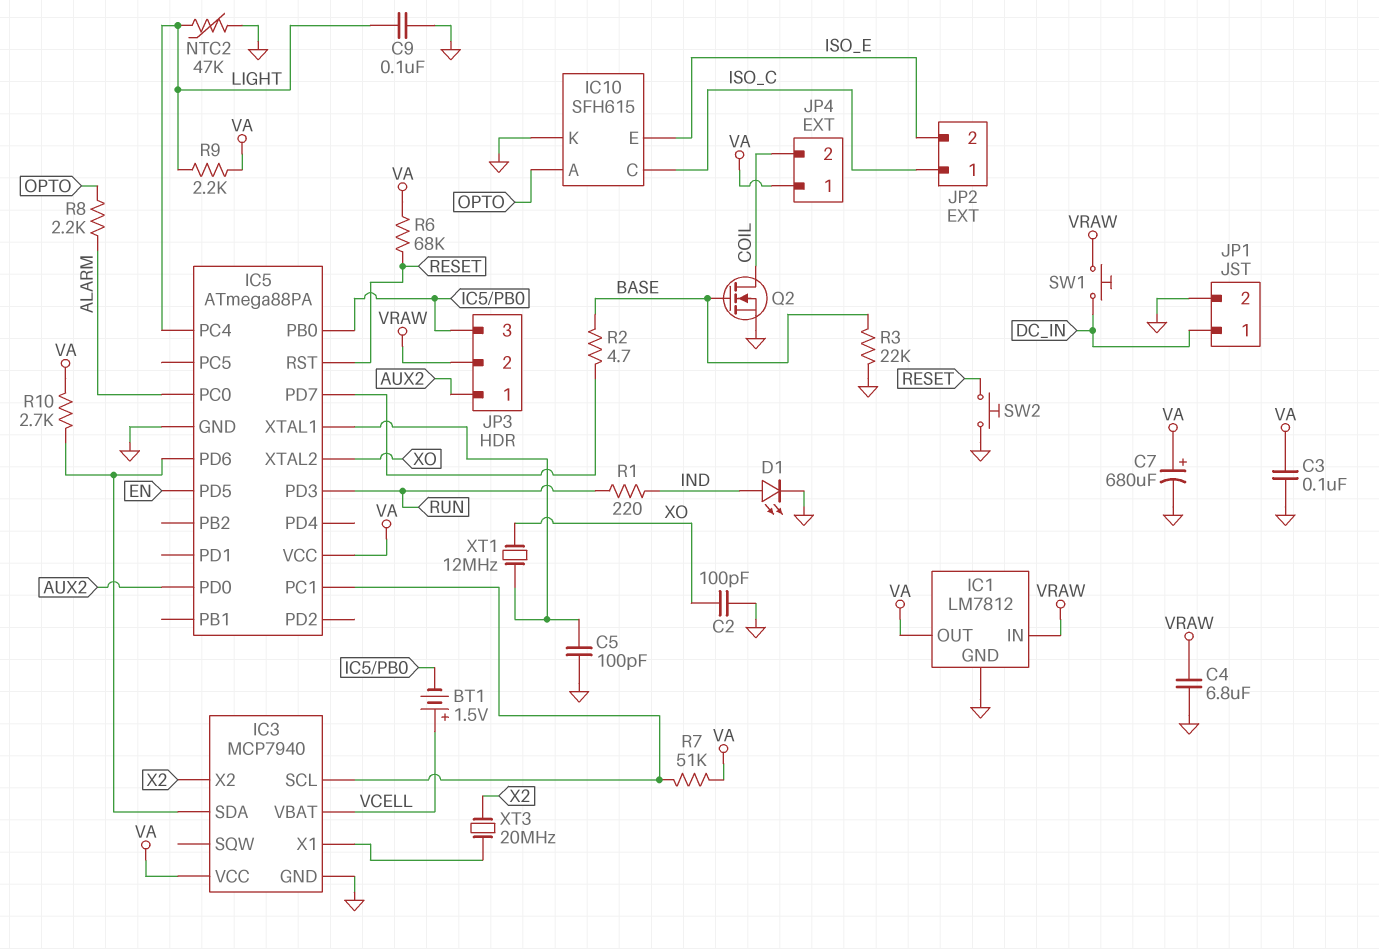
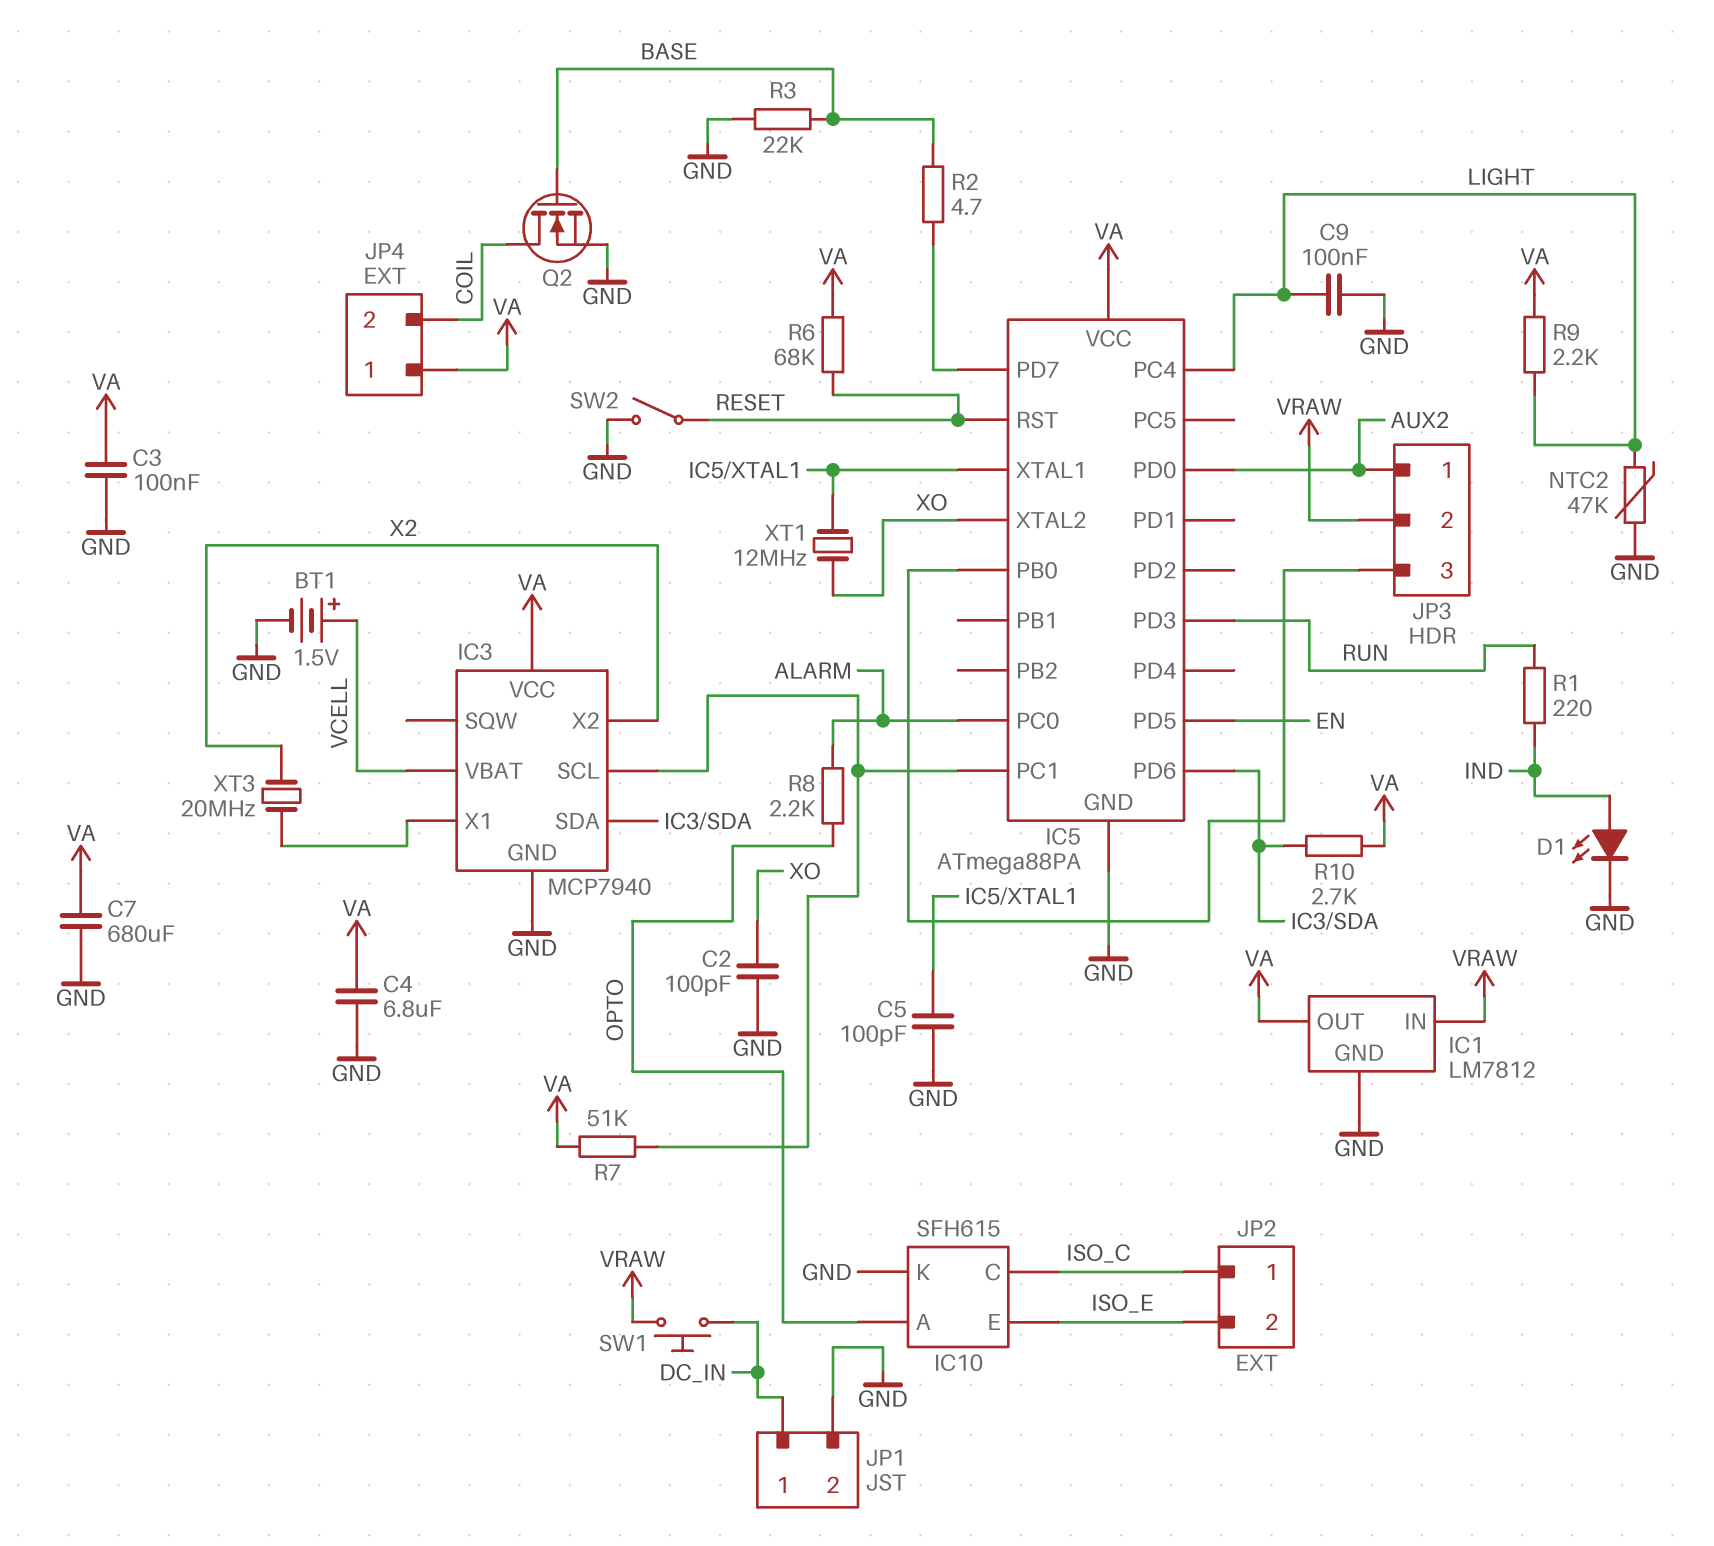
BT1: 1.5V (plus VCELL, minus IC5/PB0) -> 1.5V (plus VCELL, minus GND)
C4: 6.8uF (GND, VRAW) -> 6.8uF (GND, VA)
C7: 680uF (plus VA, minus GND) -> 680uF (GND, VA)
SW2: button (GND, RESET) -> switch (GND, RESET)

